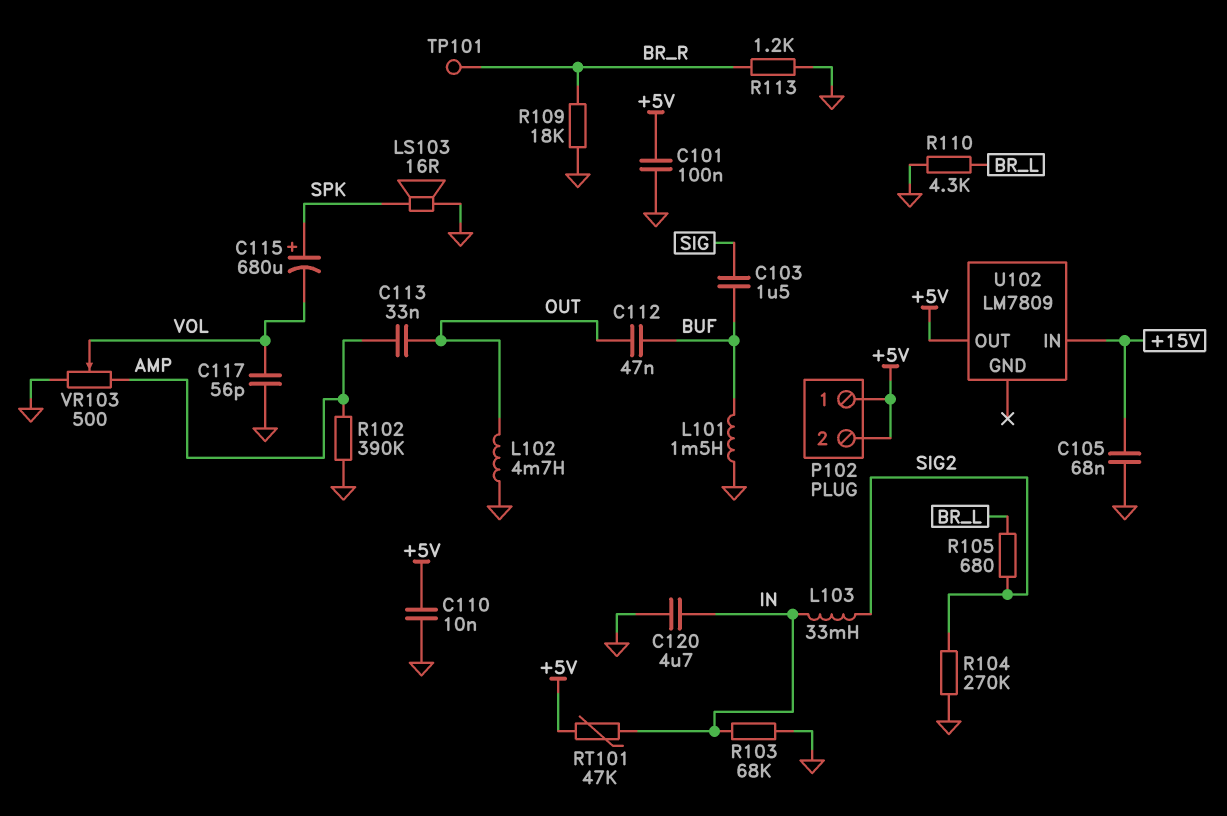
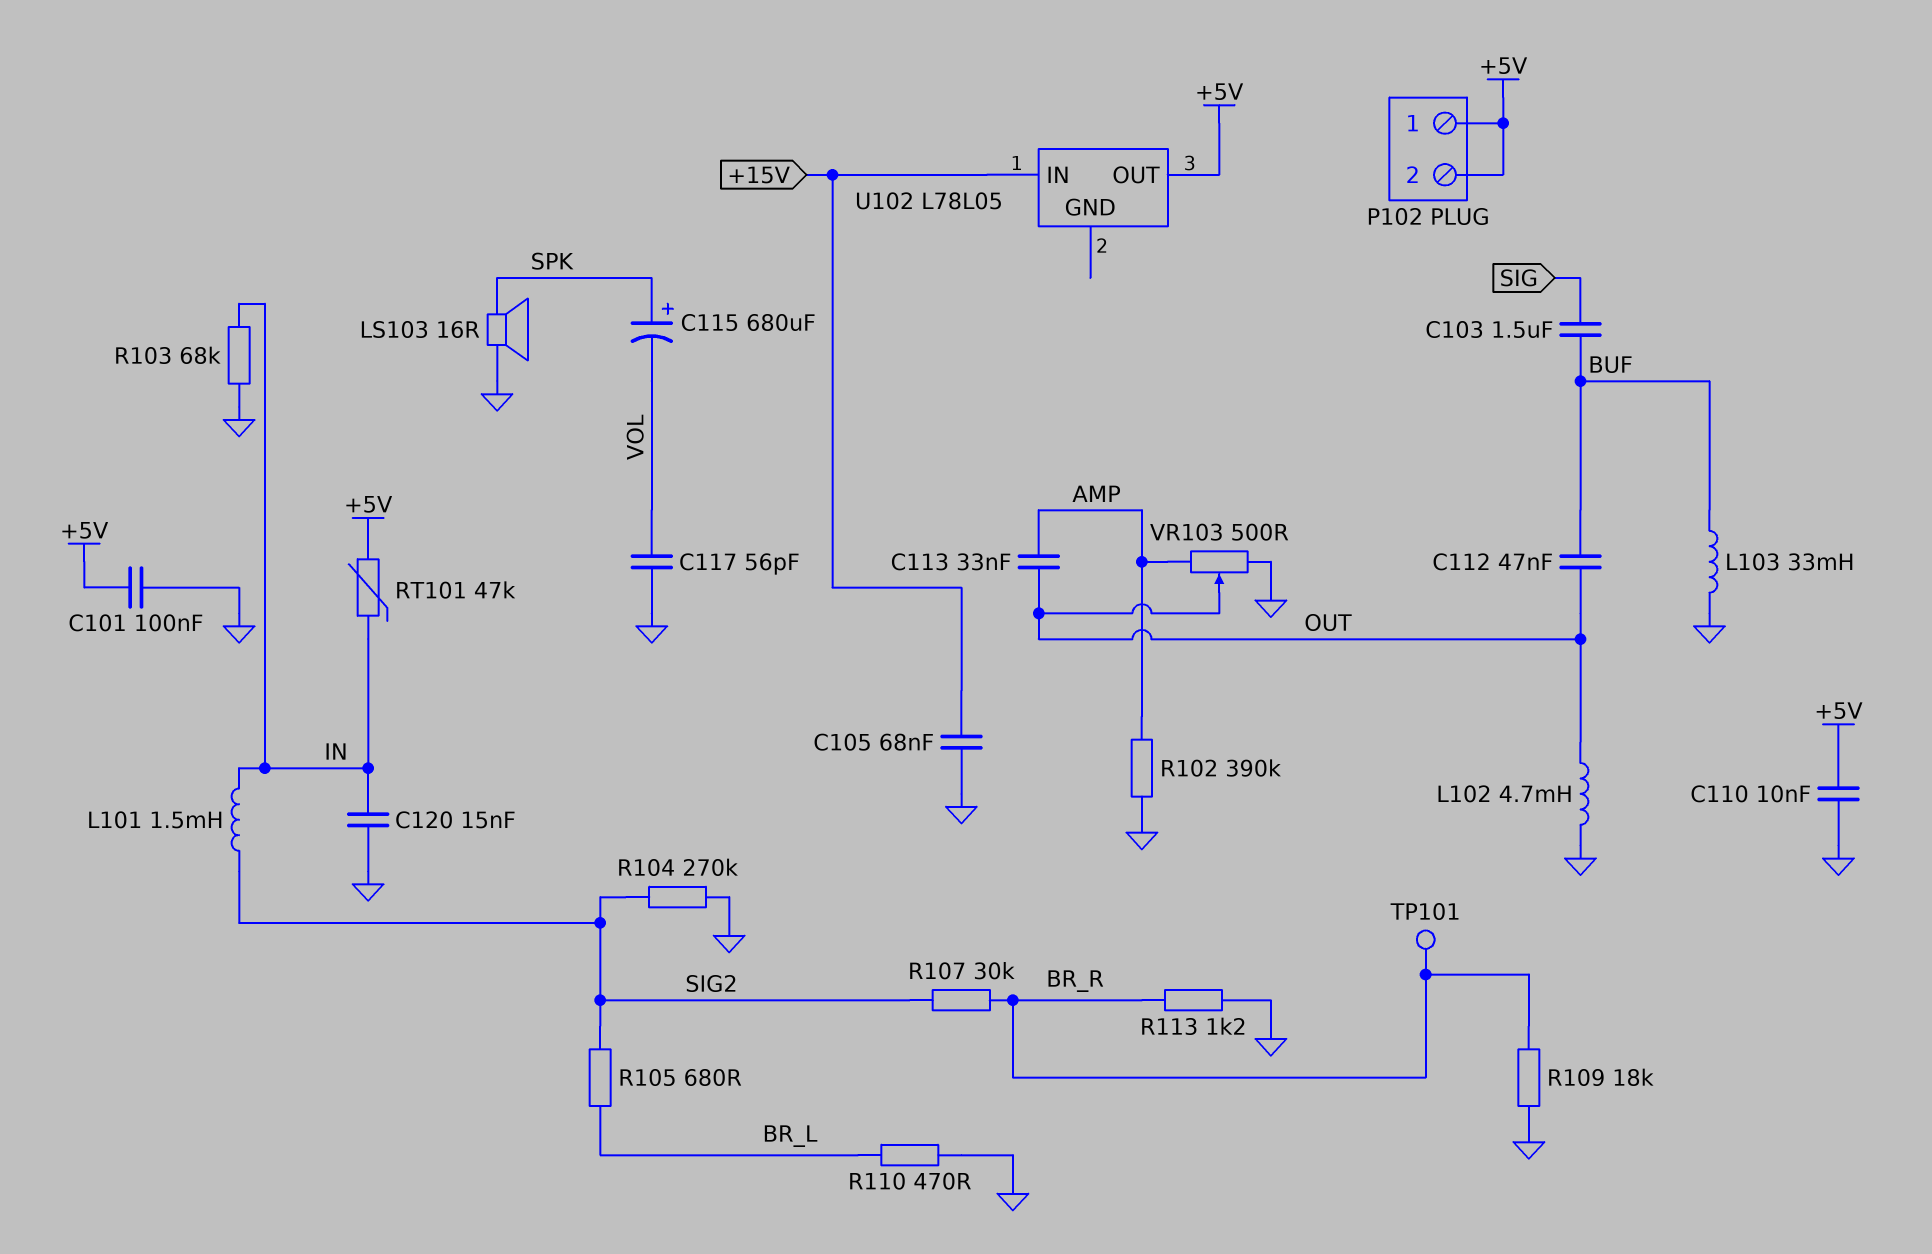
C120: 4.7uF (GND, IN) -> 15nF (GND, IN)
L101: 1.5mH (BUF, GND) -> 1.5mH (IN, SIG2)
L103: 33mH (IN, SIG2) -> 33mH (BUF, GND)
R107: none -> 30k (BR_R, SIG2)
R110: 4.3k (BR_L, GND) -> 470 (BR_L, GND)
U102: LM7809 -> L78L05
VR103: 500 (AMP, GND, wiper VOL) -> 500 (AMP, GND, wiper OUT)

